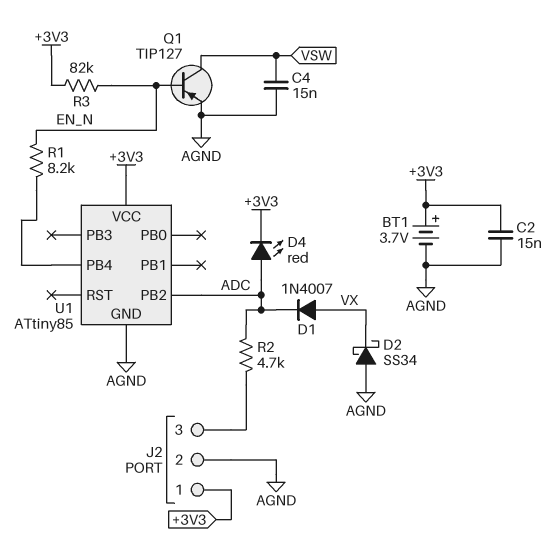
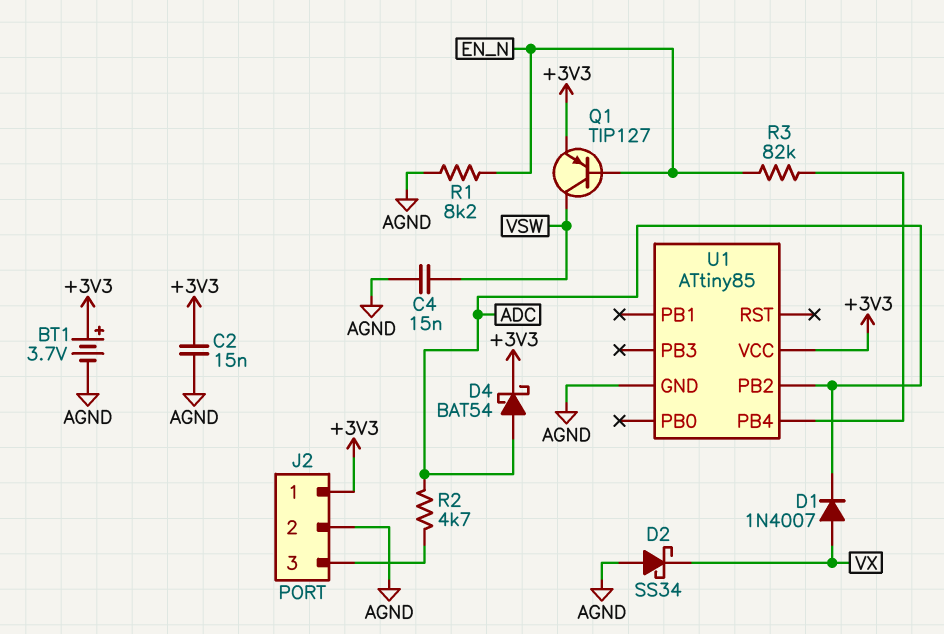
D4: LED red (A ADC, K +3V3) -> schottky BAT54 (A ADC, K +3V3)
Q1: PNP TIP127 (B EN_N, C VSW, E AGND) -> PNP TIP127 (B EN_N, C VSW, E +3V3)
R1: 8.2k (EN_N, U1/PB4) -> 8.2k (AGND, EN_N)
R3: 82k (+3V3, EN_N) -> 82k (EN_N, U1/PB4)

